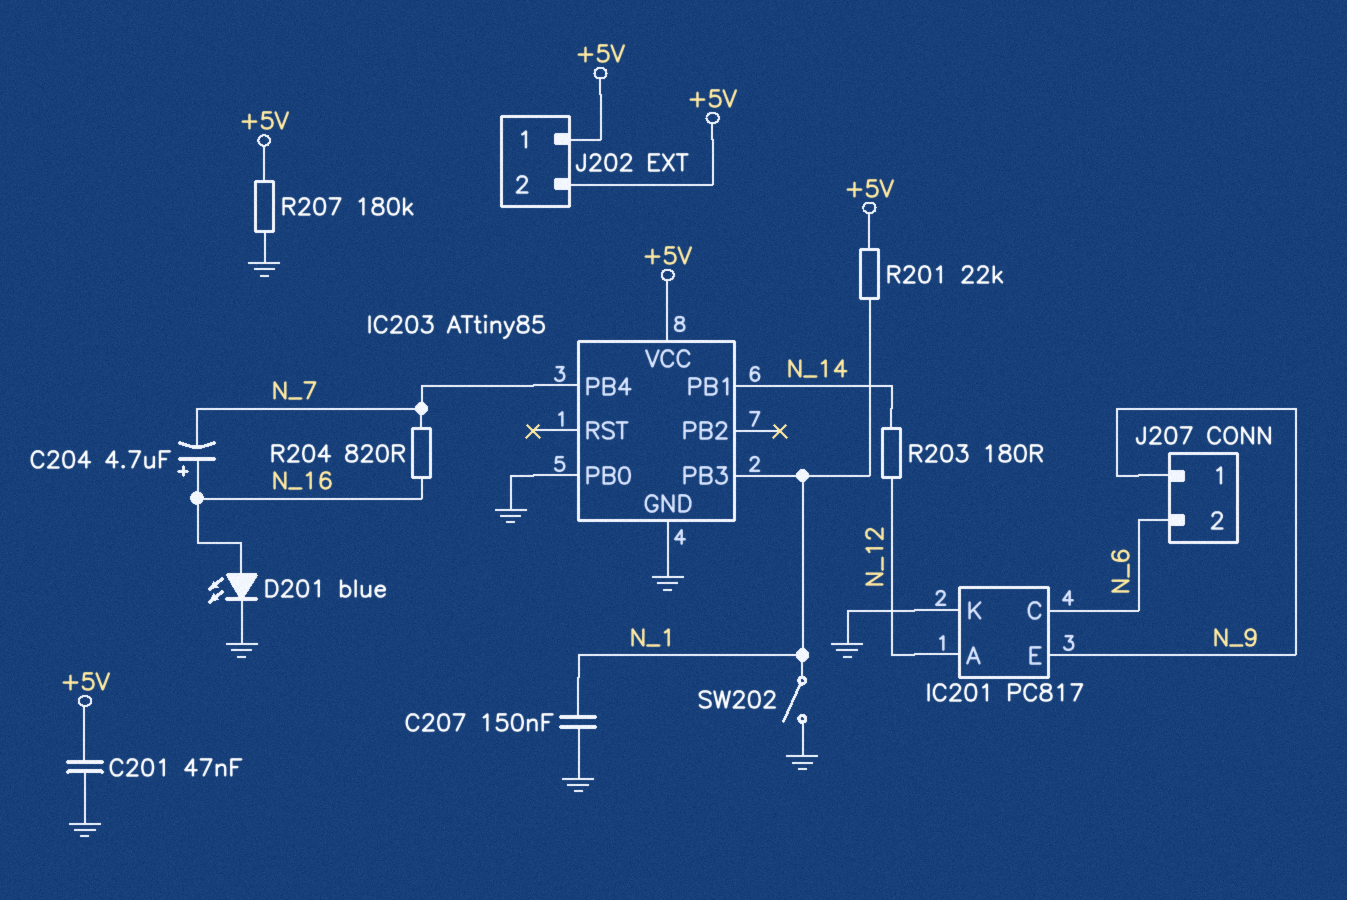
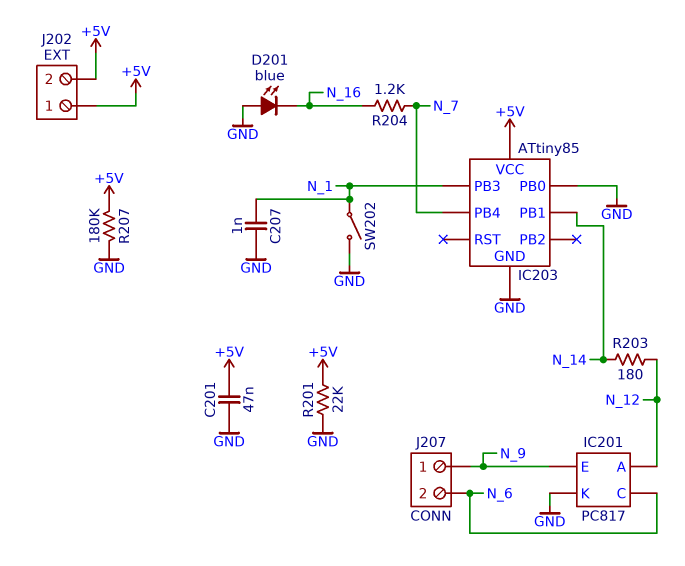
C204: 4.7uF (plus N_16, minus N_7) -> none
C207: 150nF (GND, N_1) -> 1nF (GND, N_1)
D201: LED blue (A N_16, K GND) -> LED blue (A GND, K N_16)
R201: 22k (+5V, N_1) -> 22k (+5V, GND)
R204: 820 (N_7, N_16) -> 1.2k (N_7, N_16)

